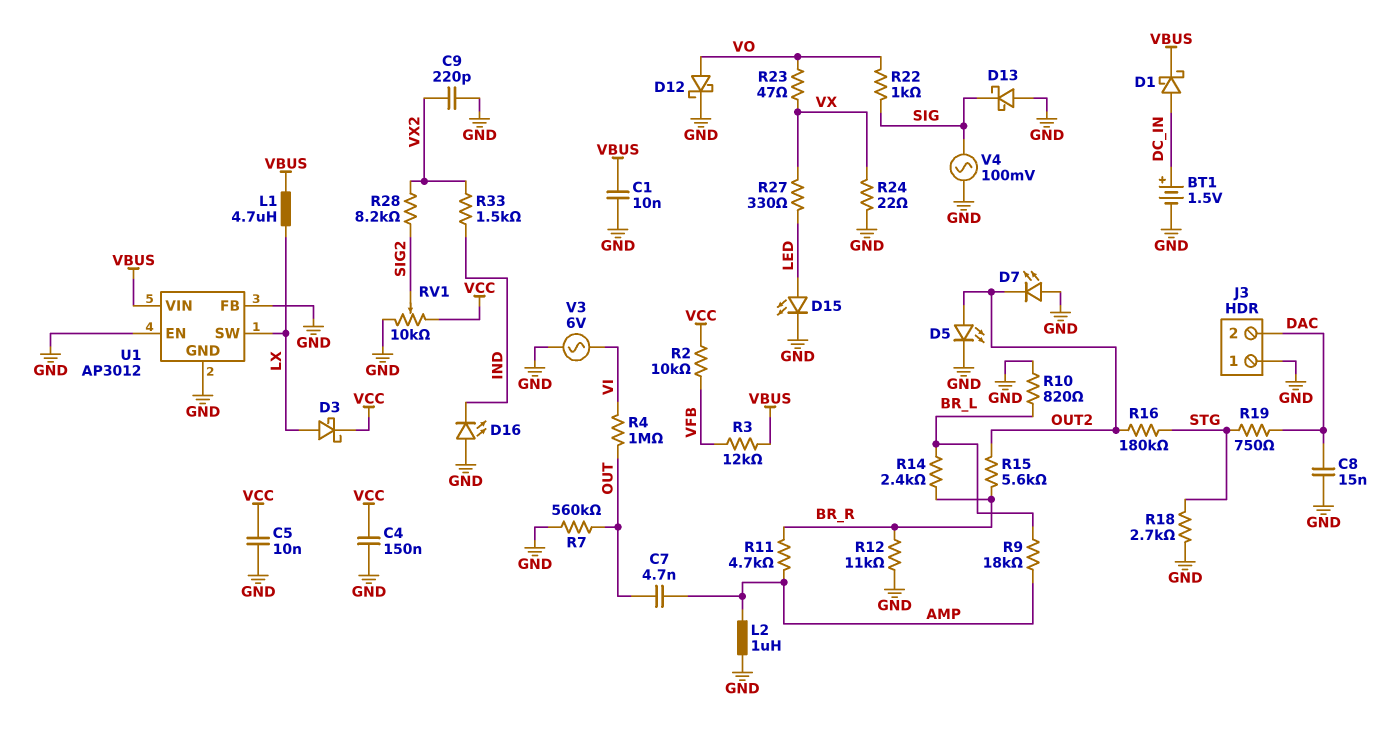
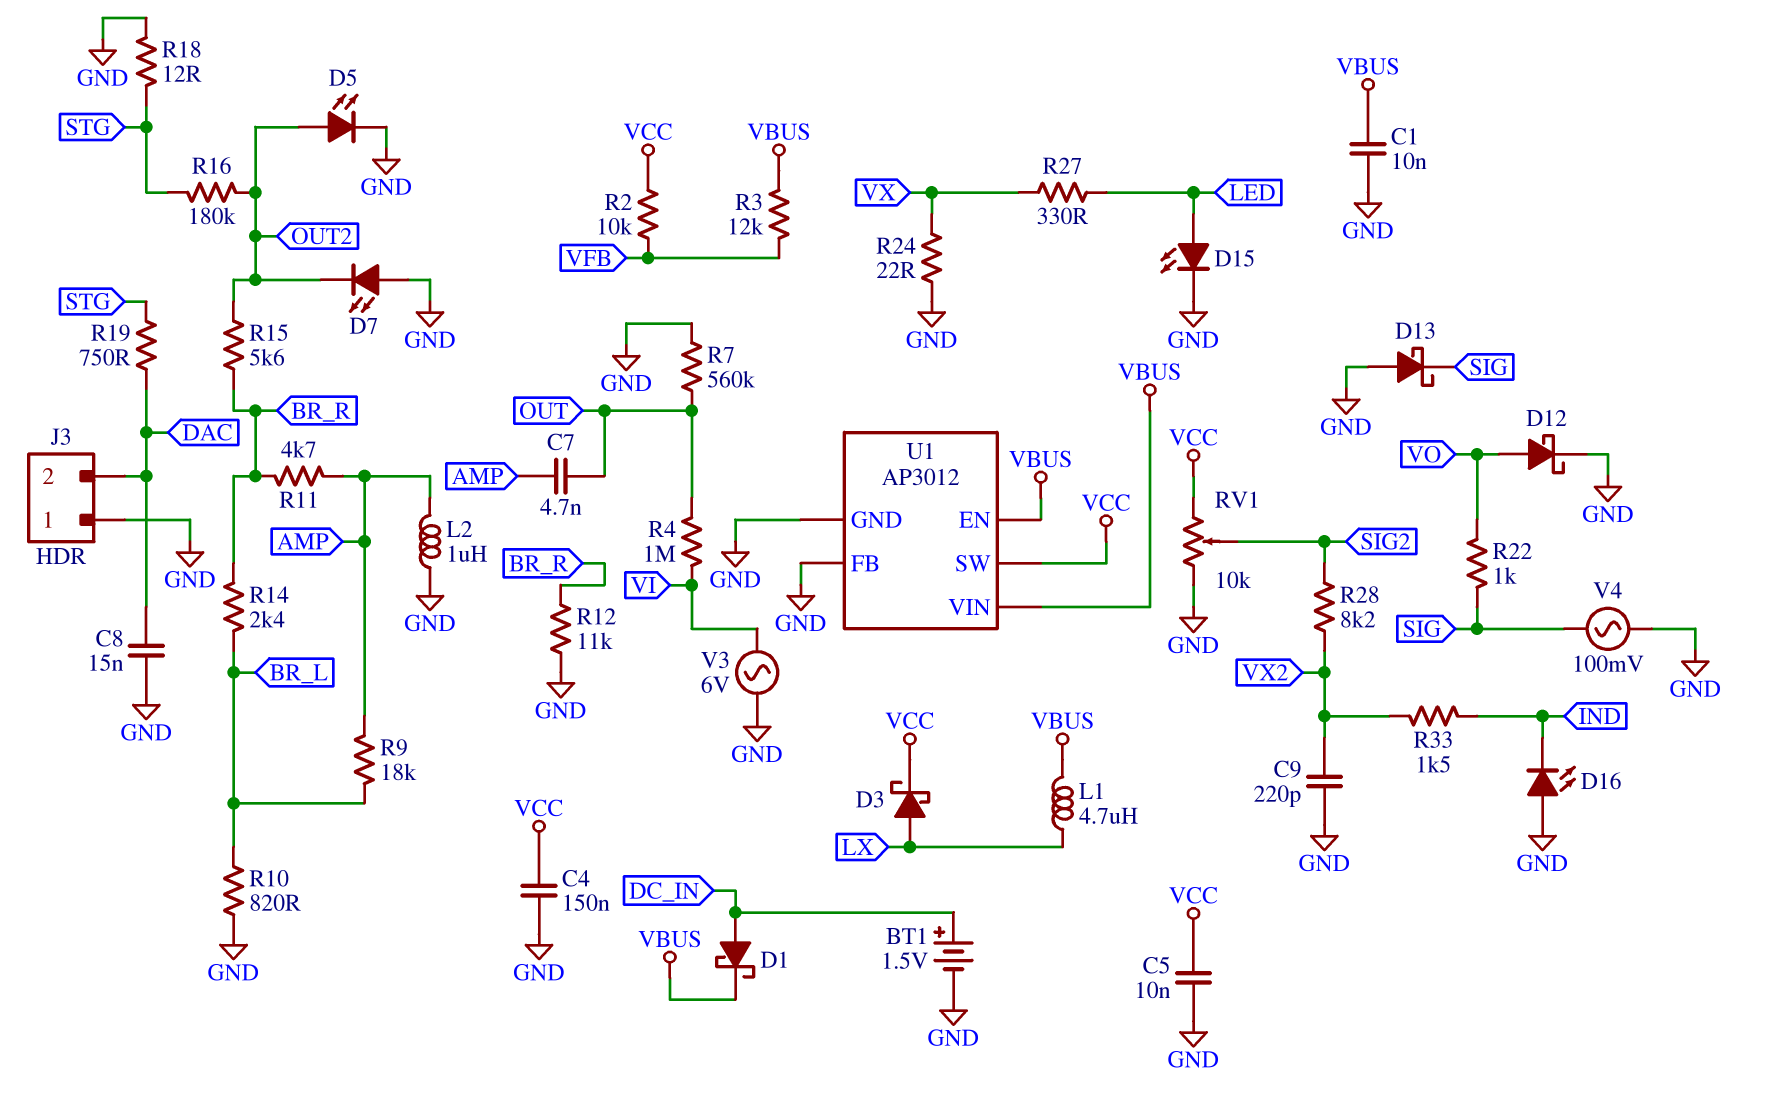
R18: 2.7k (GND, STG) -> 12 (GND, STG)
R23: 47 (VO, VX) -> none
U1 pin EN: GND -> VBUS
U1 pin SW: LX -> VCC

